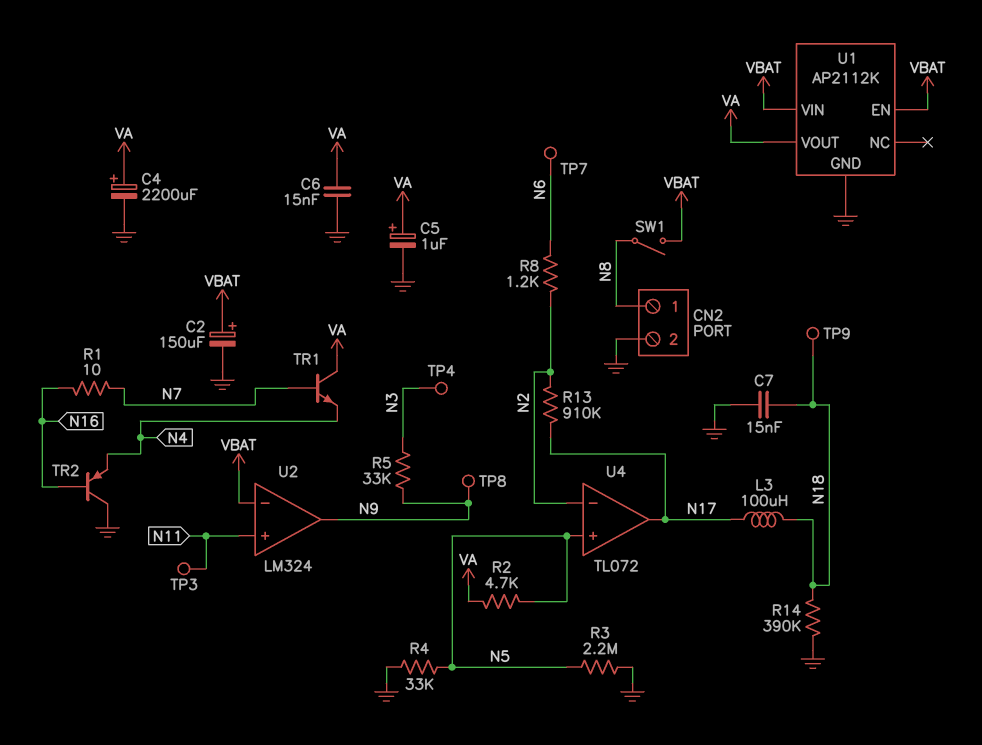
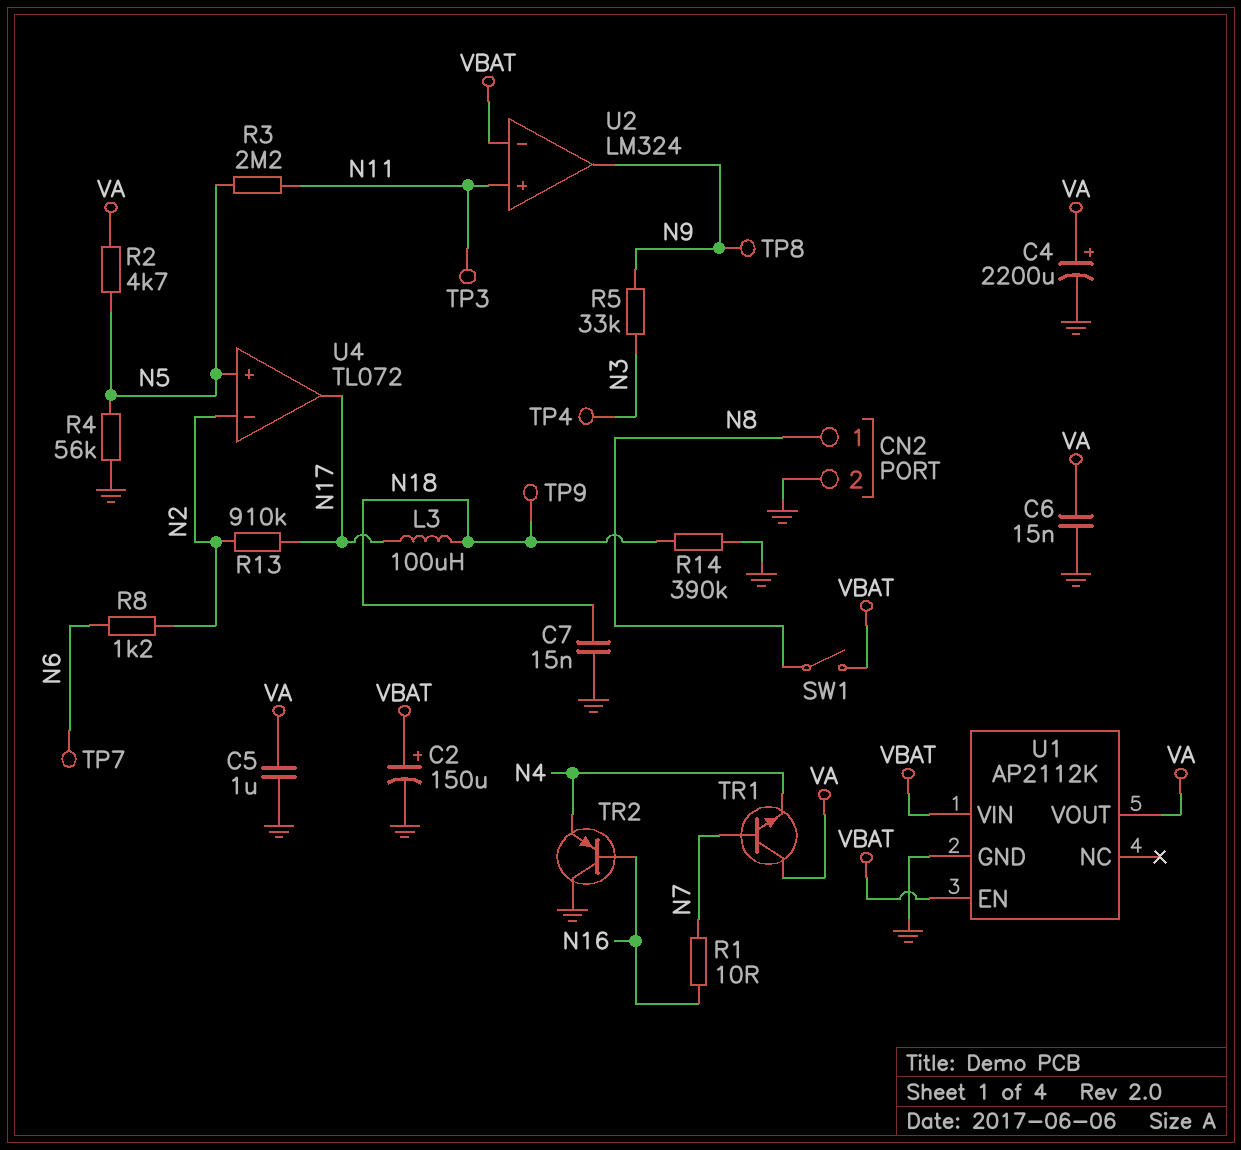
C5: 1uF (plus VA, minus GND) -> 1uF (GND, VA)
R3: 2.2M (GND, N5) -> 2.2M (N5, N11)
R4: 33k (GND, N5) -> 56k (GND, N5)

